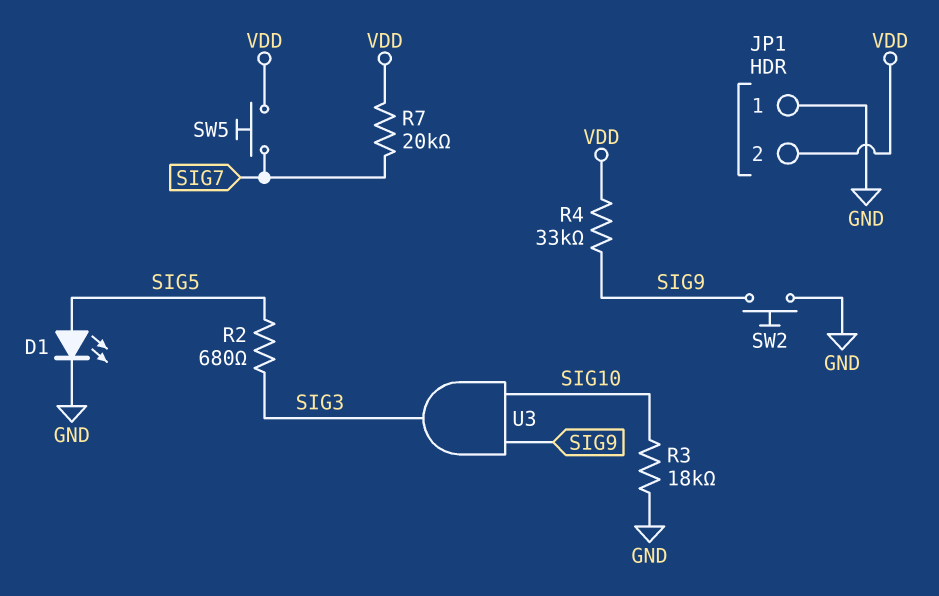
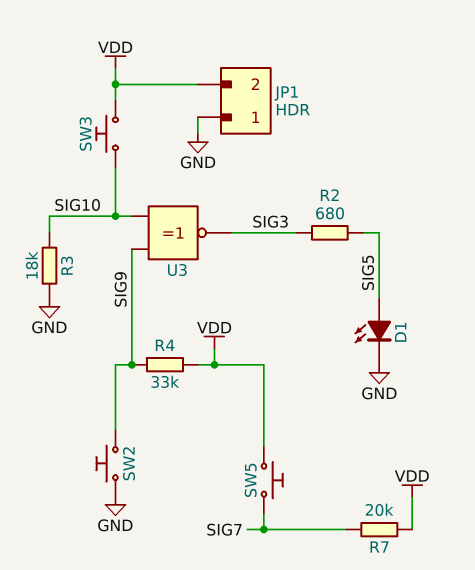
SW3: none -> button (SIG10, VDD)
U3: AND (in SIG9, in SIG10, out SIG3) -> XNOR (in SIG9, in SIG10, out SIG3)

